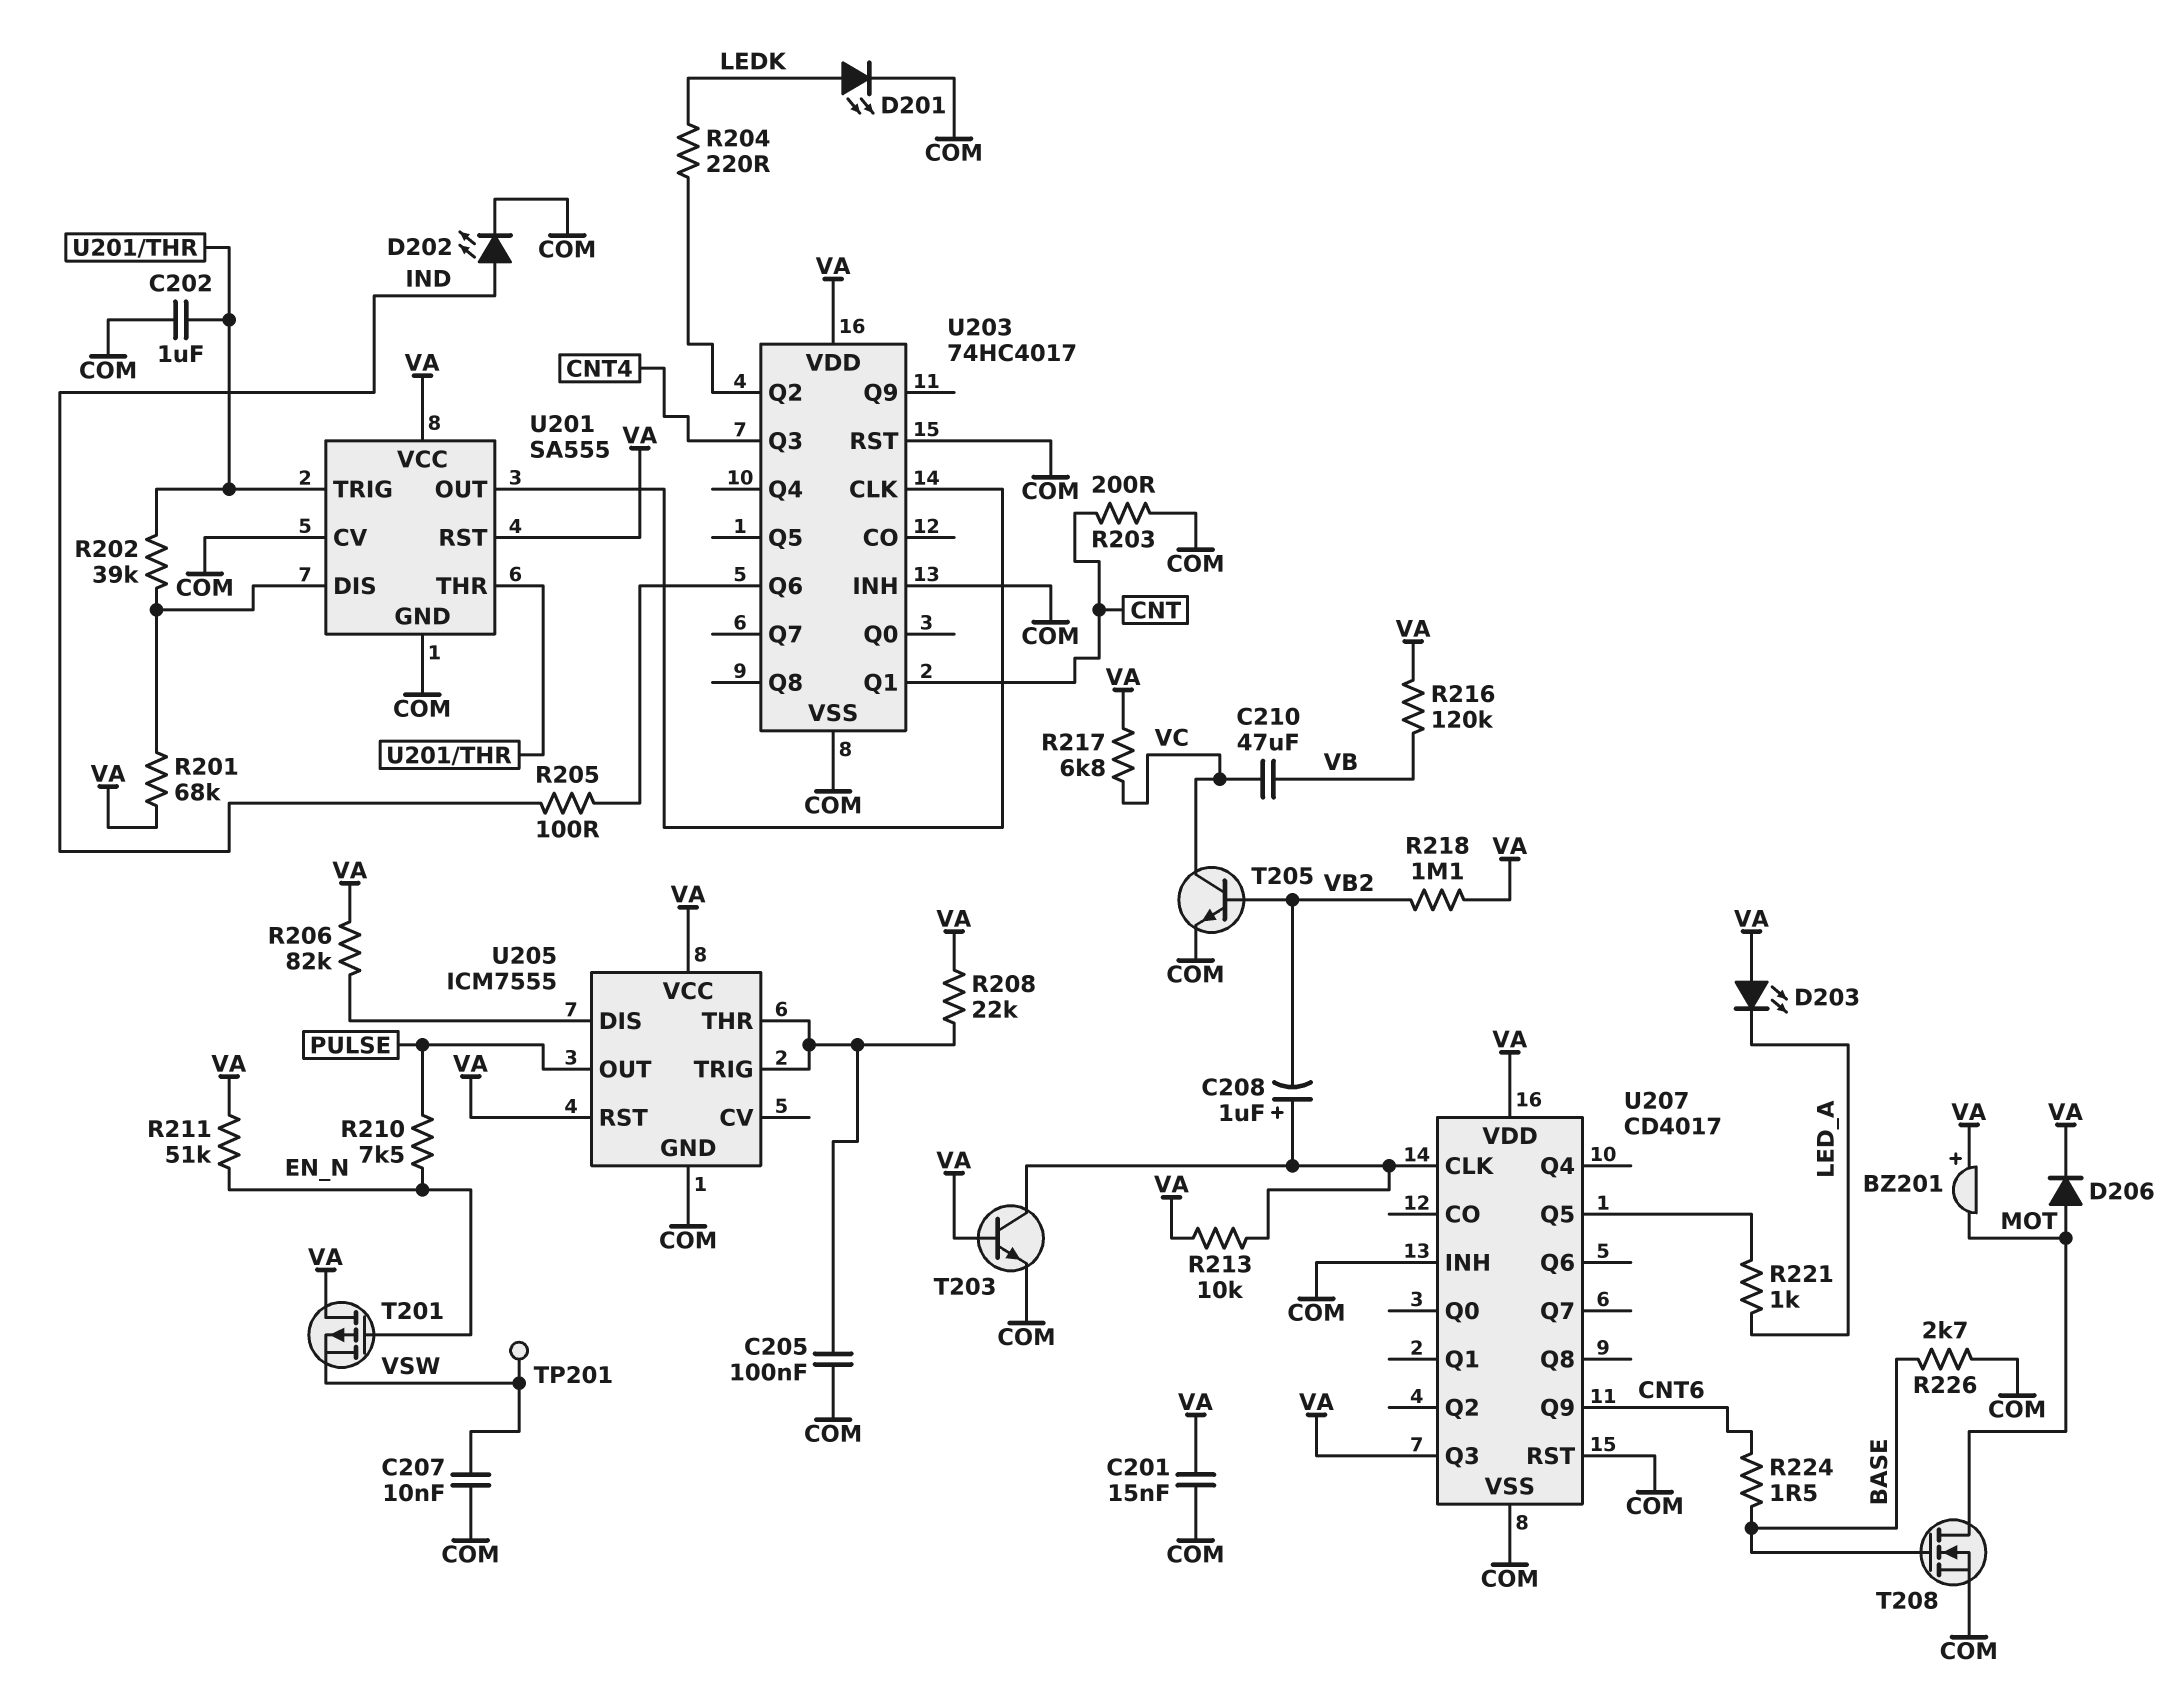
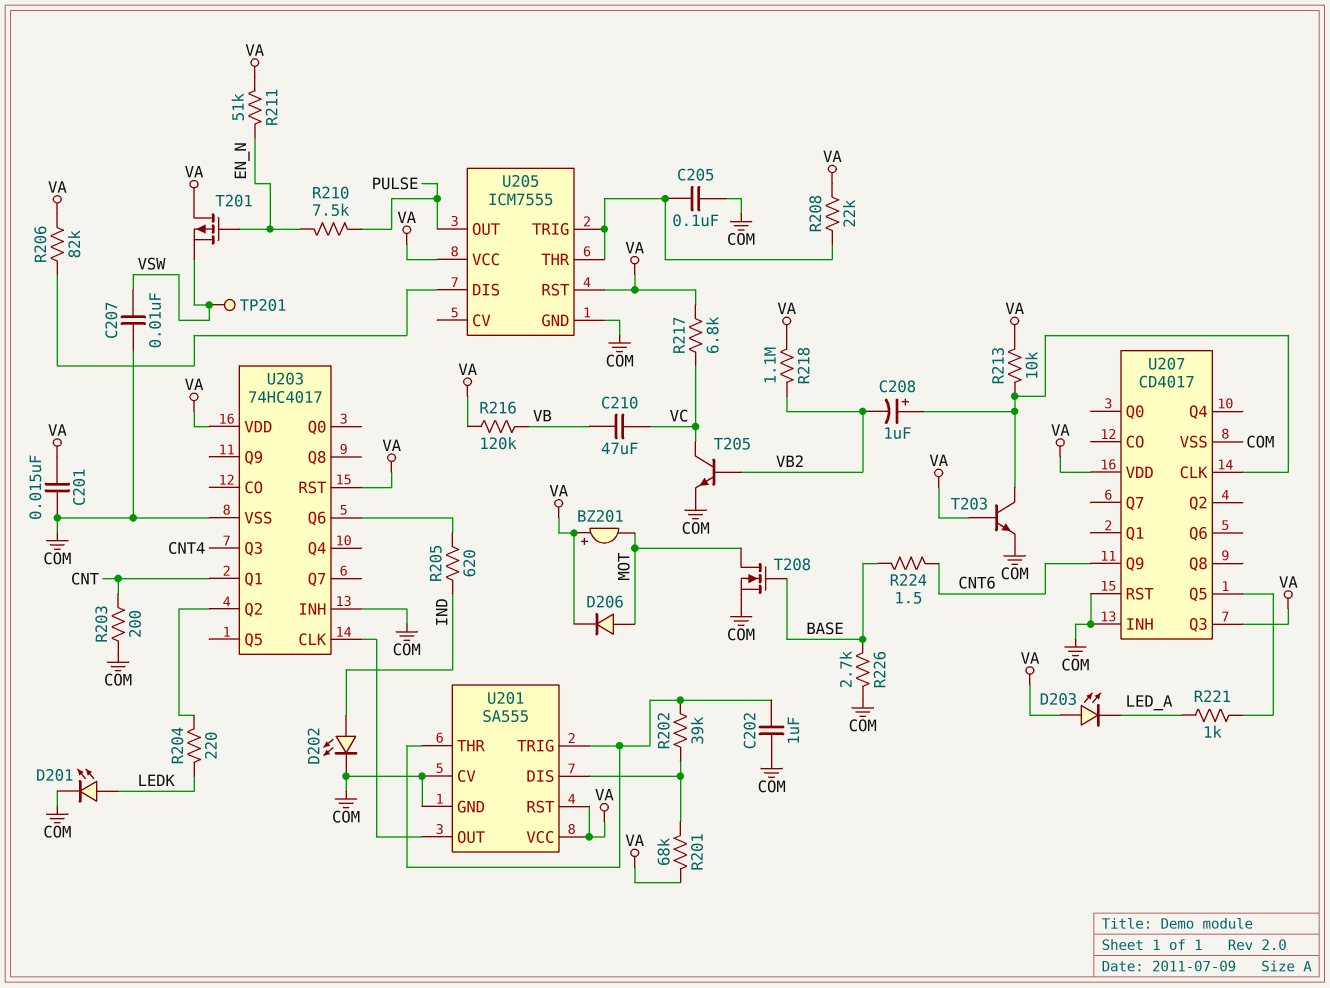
R205: 100 (IND, U203/Q6) -> 620 (IND, U203/Q6)
U203 pin RST: COM -> VA

